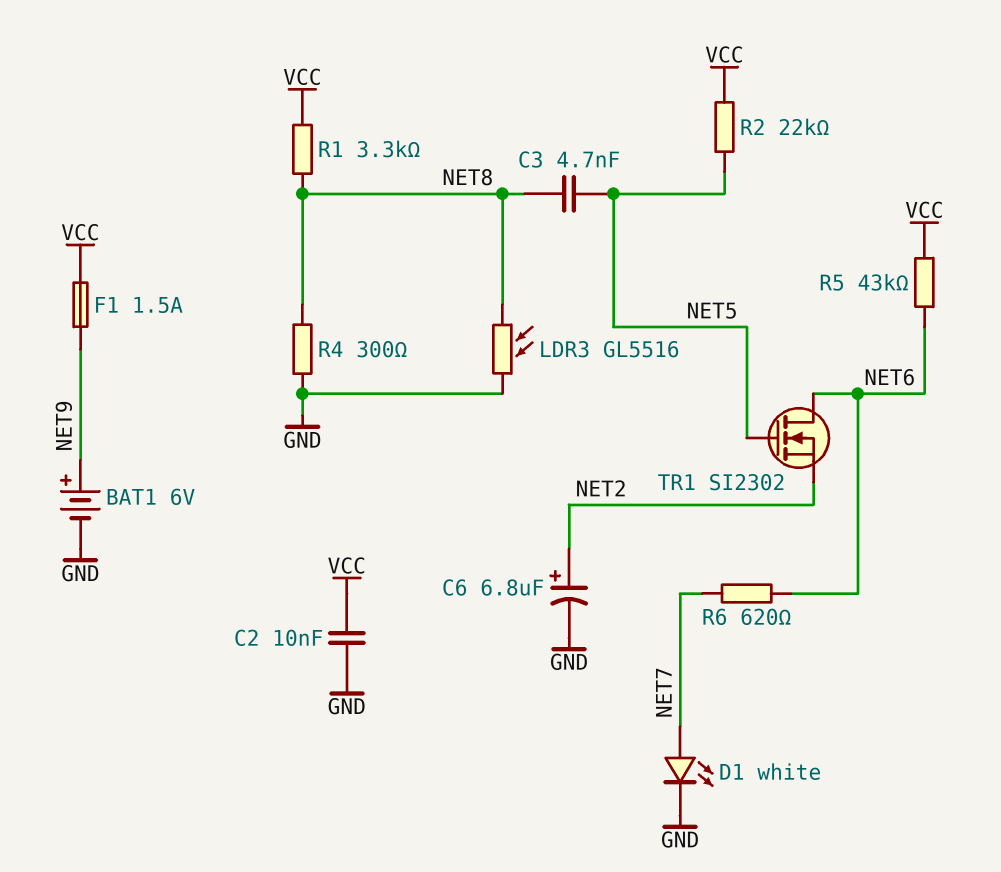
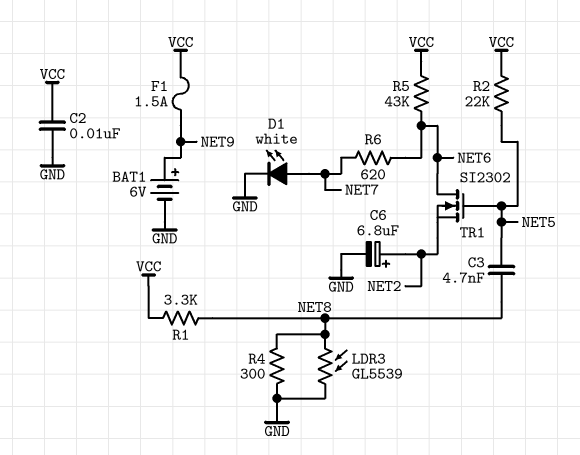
LDR3: GL5516 (GND, NET8) -> GL5539 (GND, NET8)

